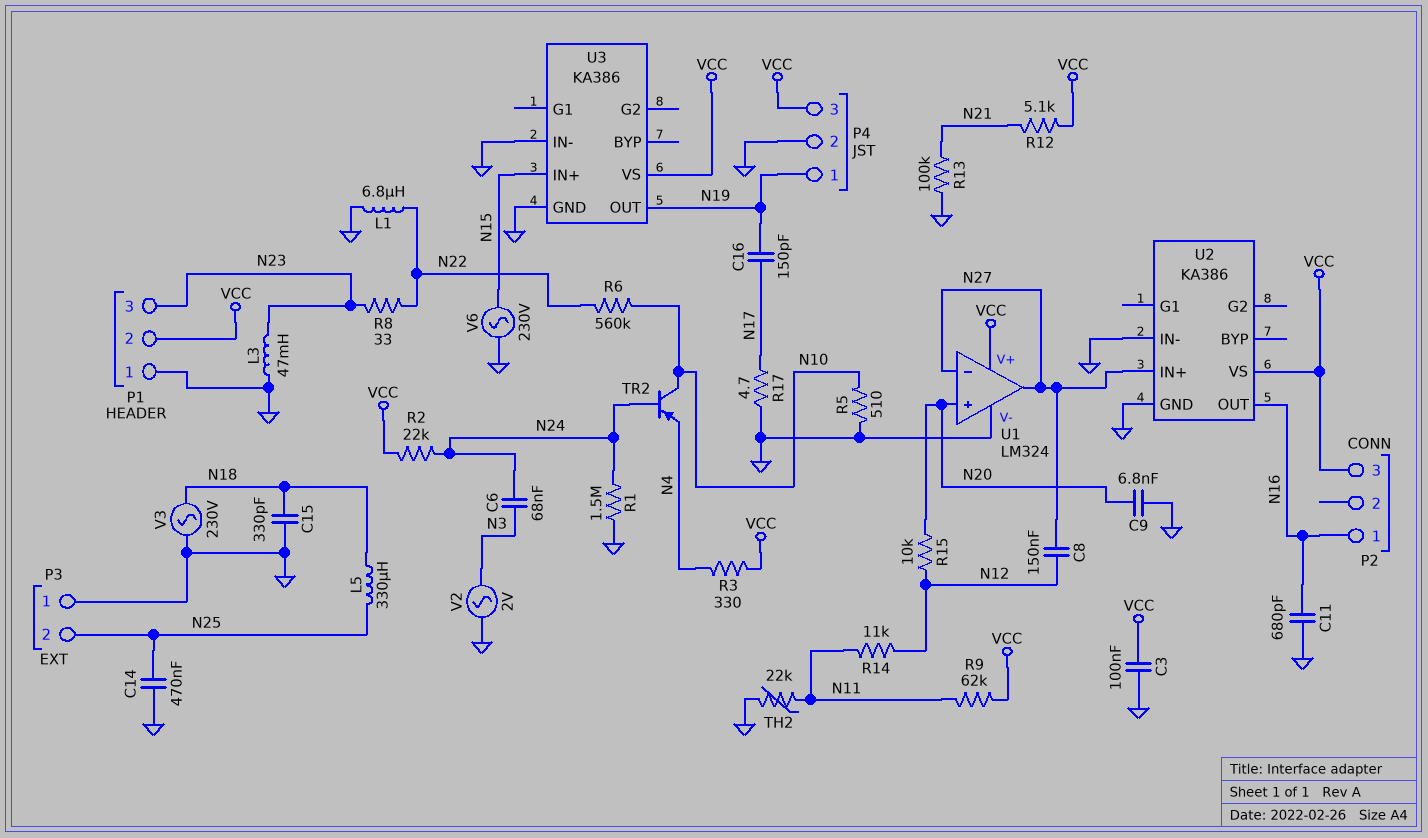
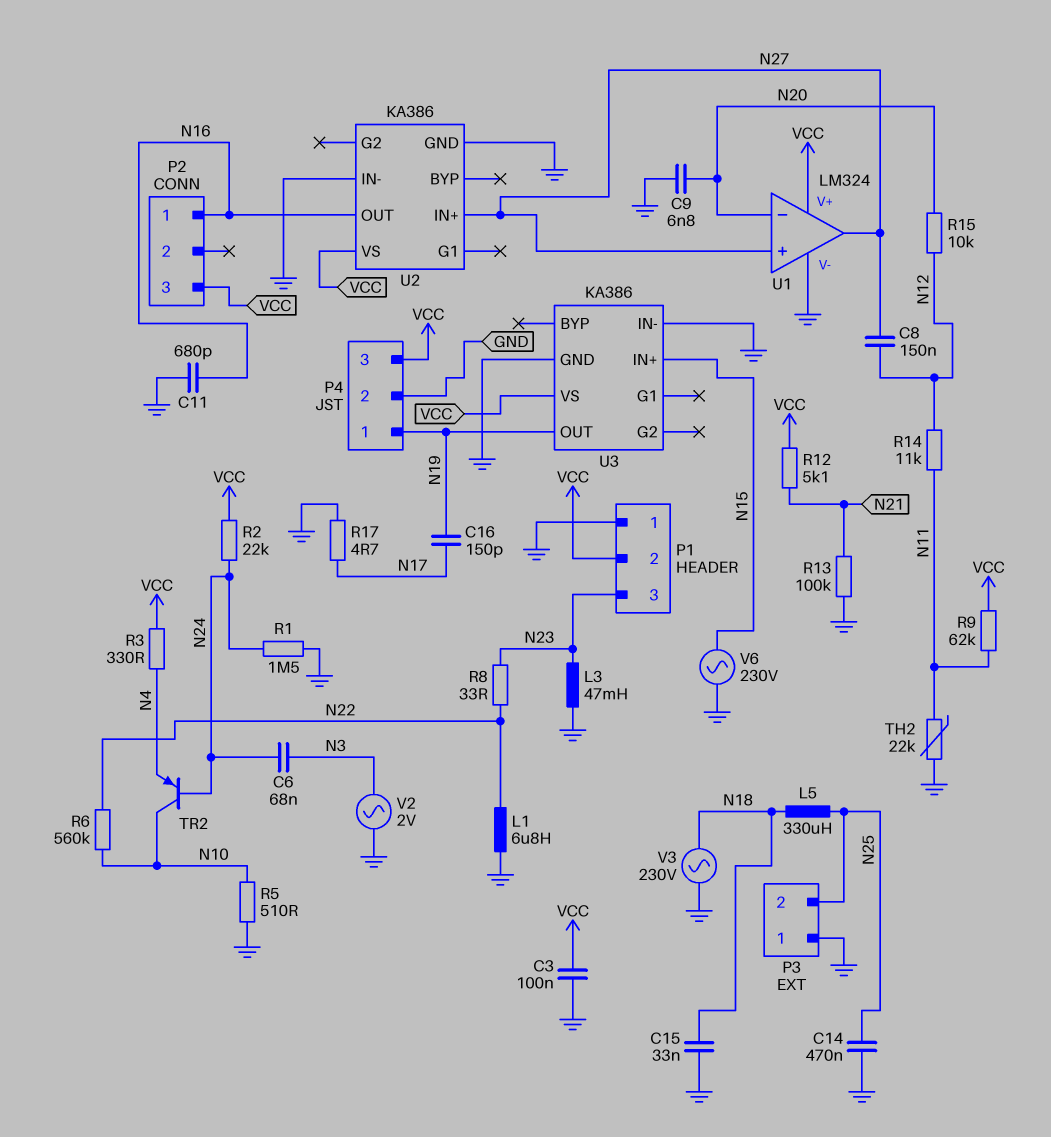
C15: 330pF (GND, N18) -> 33nF (GND, N18)
U1 pin in+: N20 -> N27
U1 pin in-: N27 -> N20

